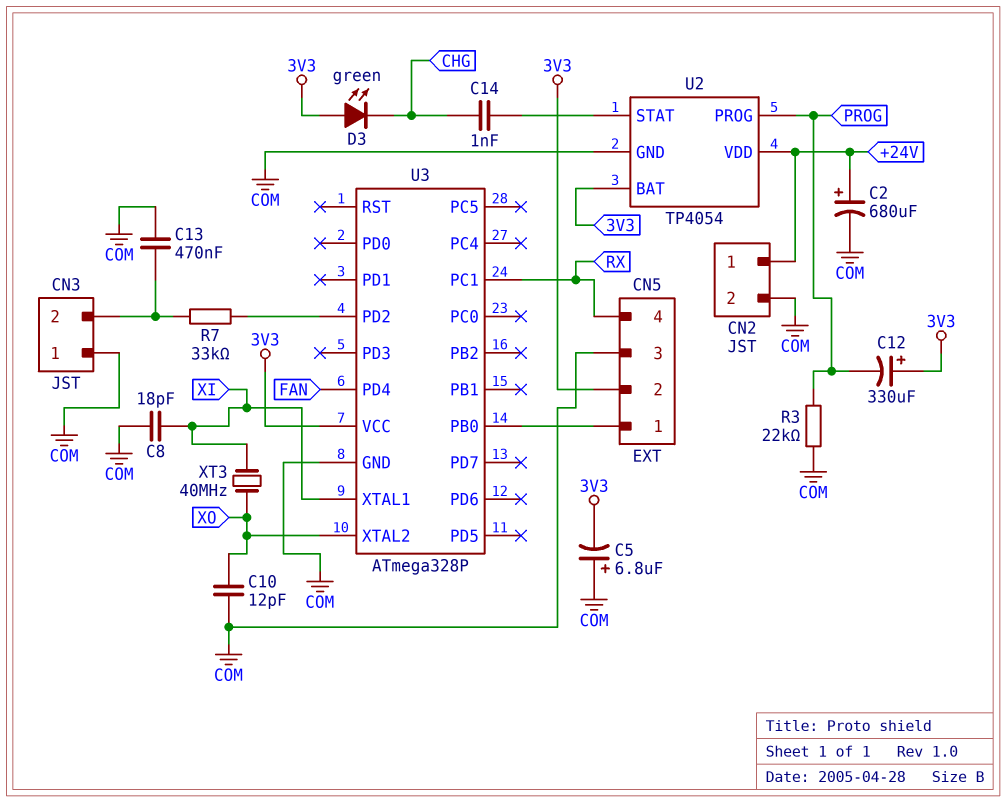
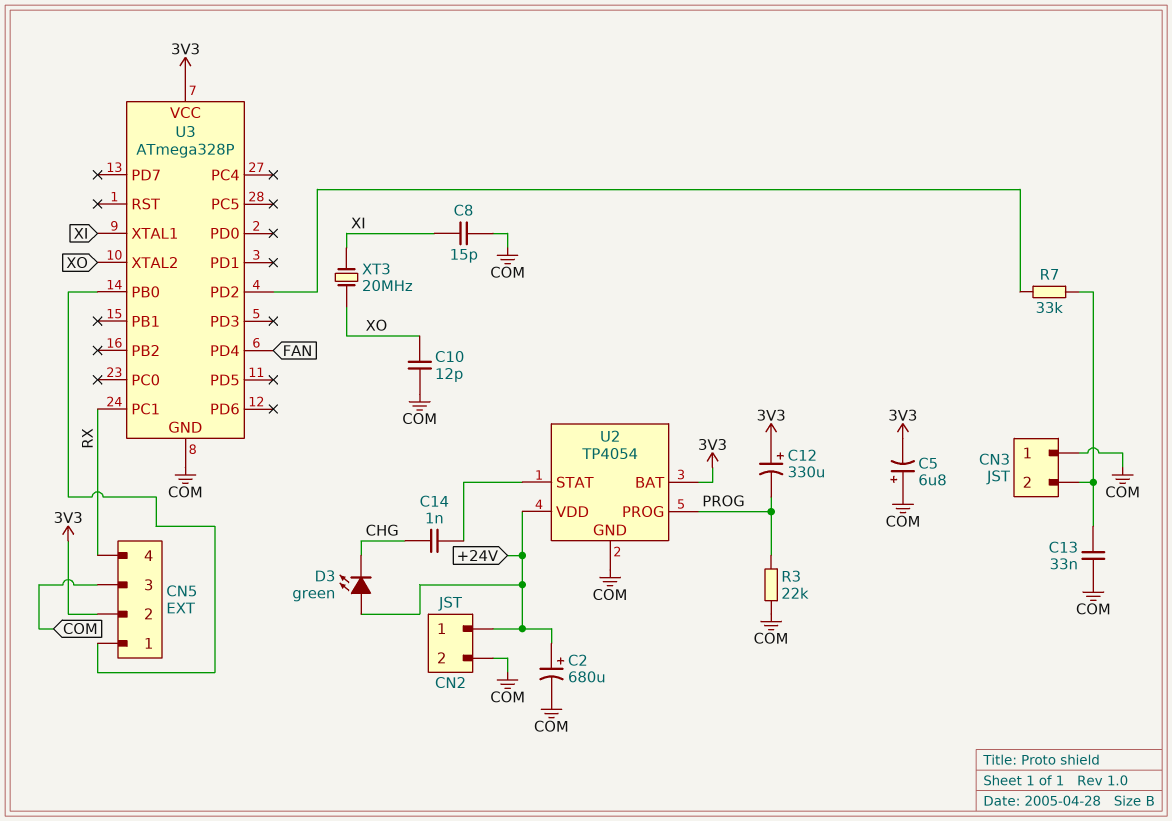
C8: 18pF (COM, XI) -> 15pF (COM, XI)
C13: 470nF (CN3/2, COM) -> 33nF (CN3/2, COM)
D3: LED green (A 3V3, K CHG) -> LED green (A +24V, K CHG)
XT3: 40MHz (XI, XO) -> 20MHz (XI, XO)

